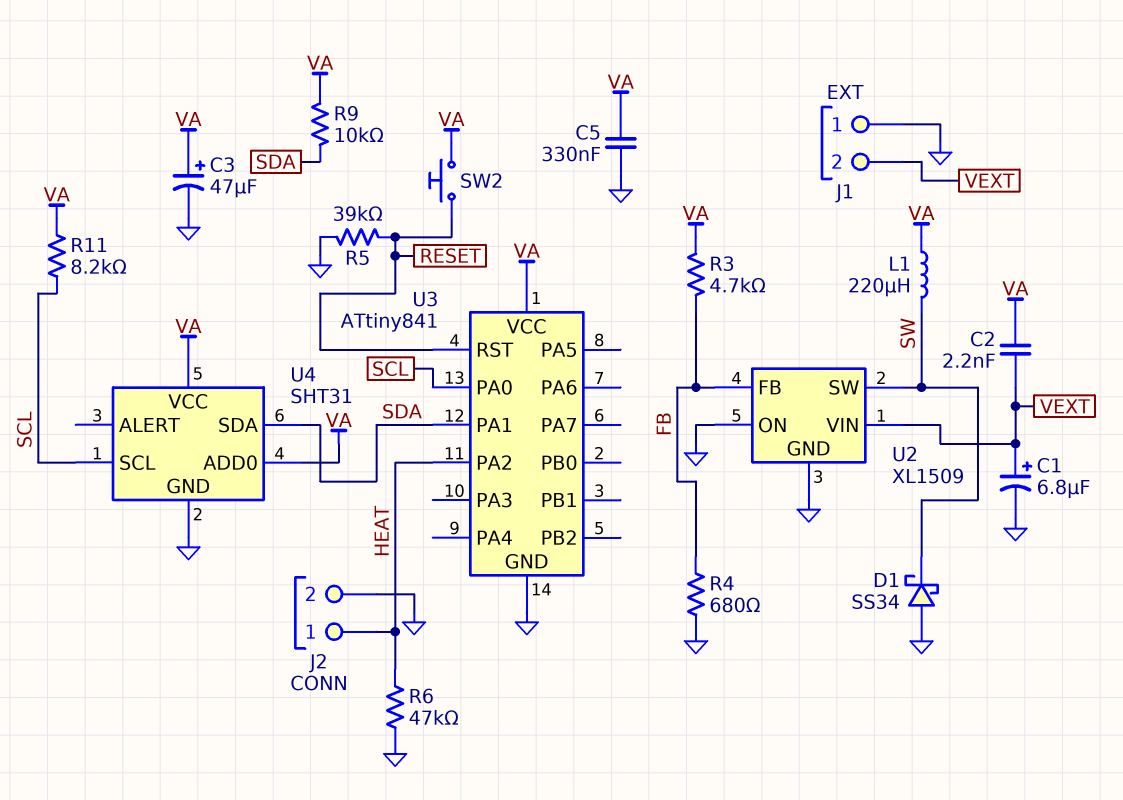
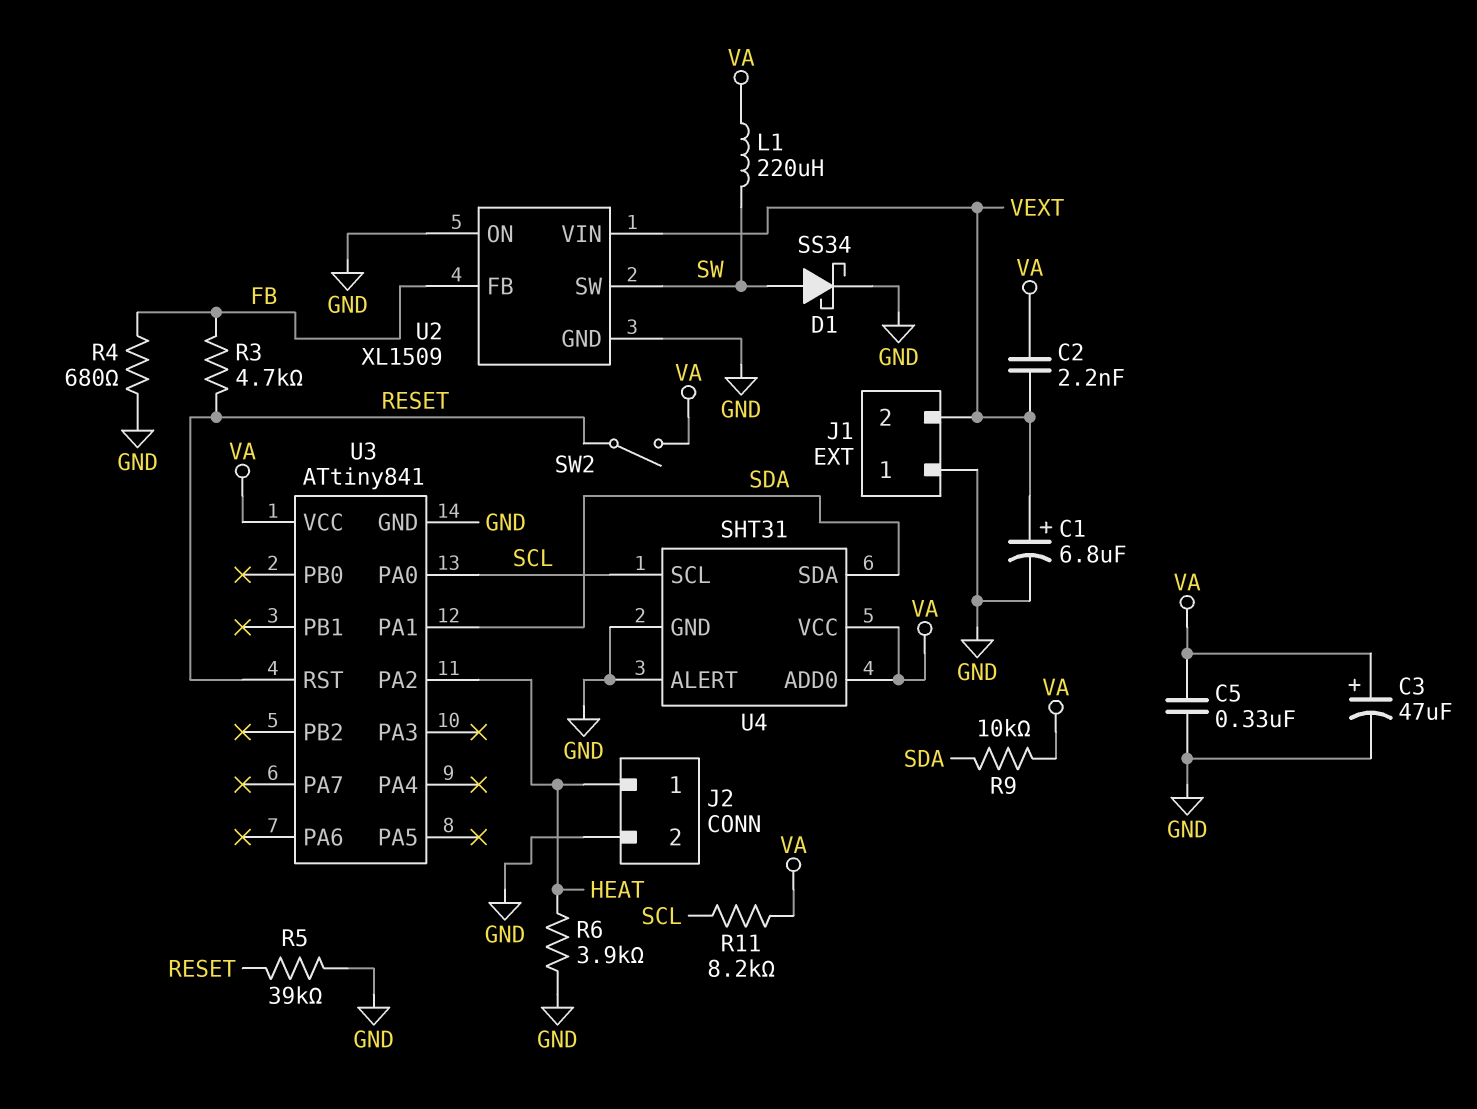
D1: schottky SS34 (A GND, K SW) -> schottky SS34 (A SW, K GND)
R3: 4.7k (FB, VA) -> 4.7k (FB, RESET)
R6: 47k (GND, HEAT) -> 3.9k (GND, HEAT)
SW2: button (RESET, VA) -> switch (RESET, VA)
U4 pin ALERT: none -> GND

